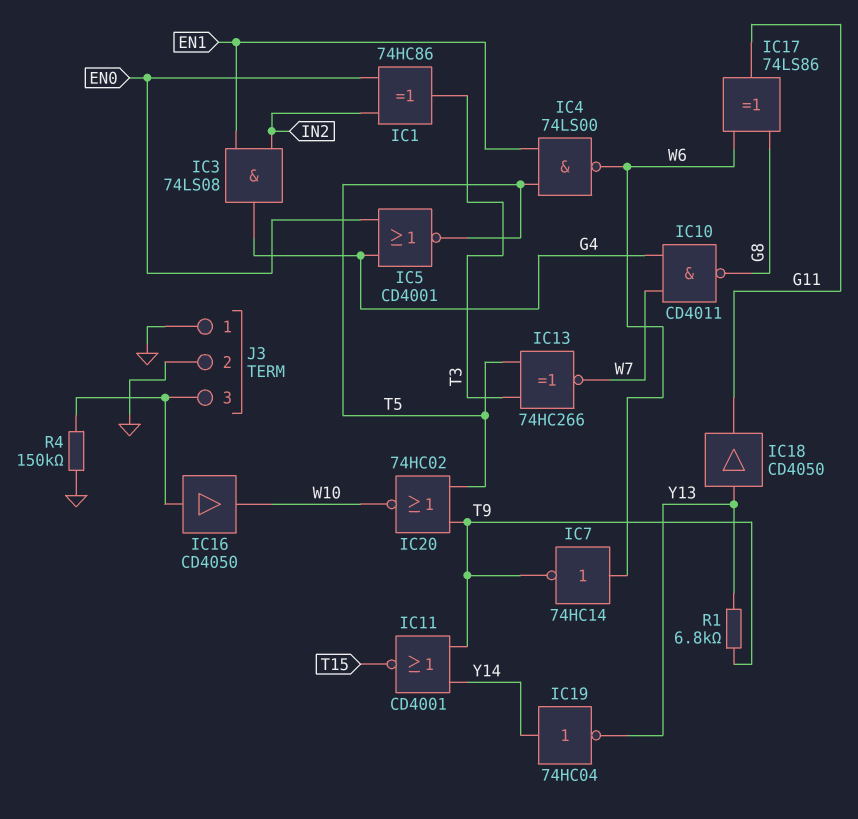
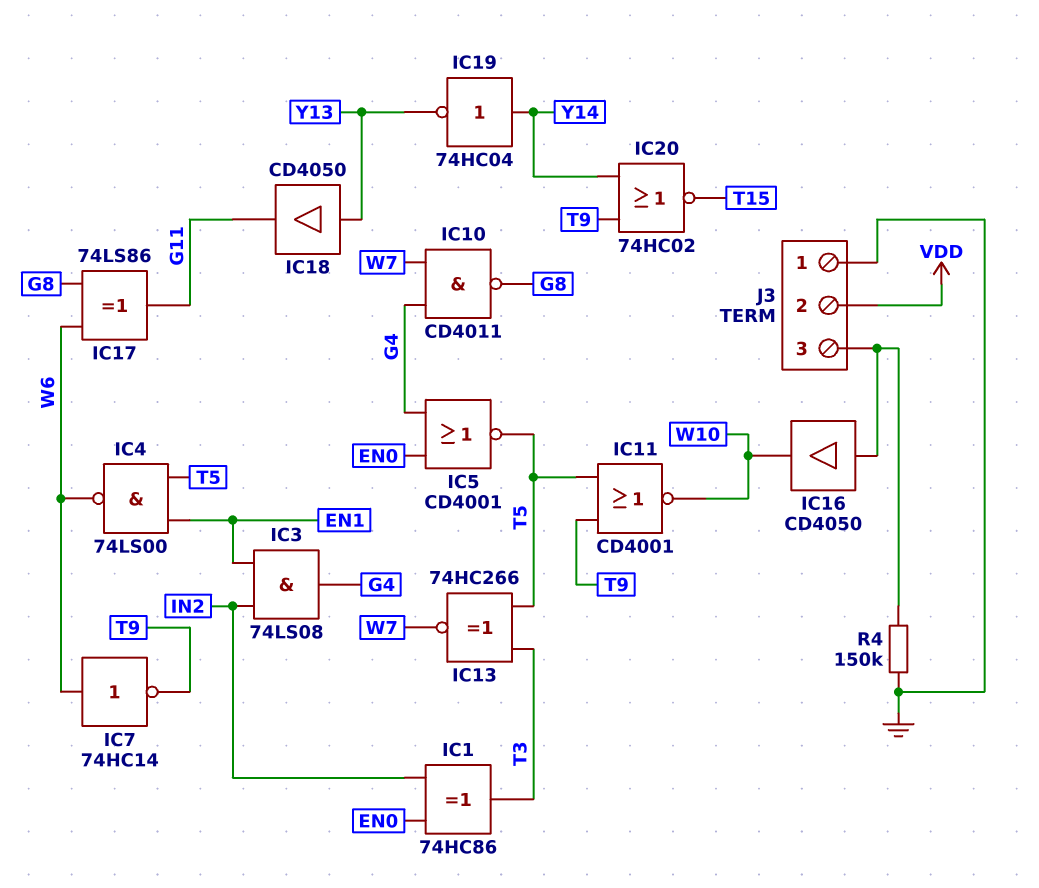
IC11: NOR CD4001 (in T9, in Y14, out T15) -> NOR CD4001 (in T5, in T9, out W10)
IC20: NOR 74HC02 (in T5, in T9, out W10) -> NOR 74HC02 (in T9, in Y14, out T15)
J3 pin 2: GND -> VDD
R1: 6.8k (T9, Y13) -> none

